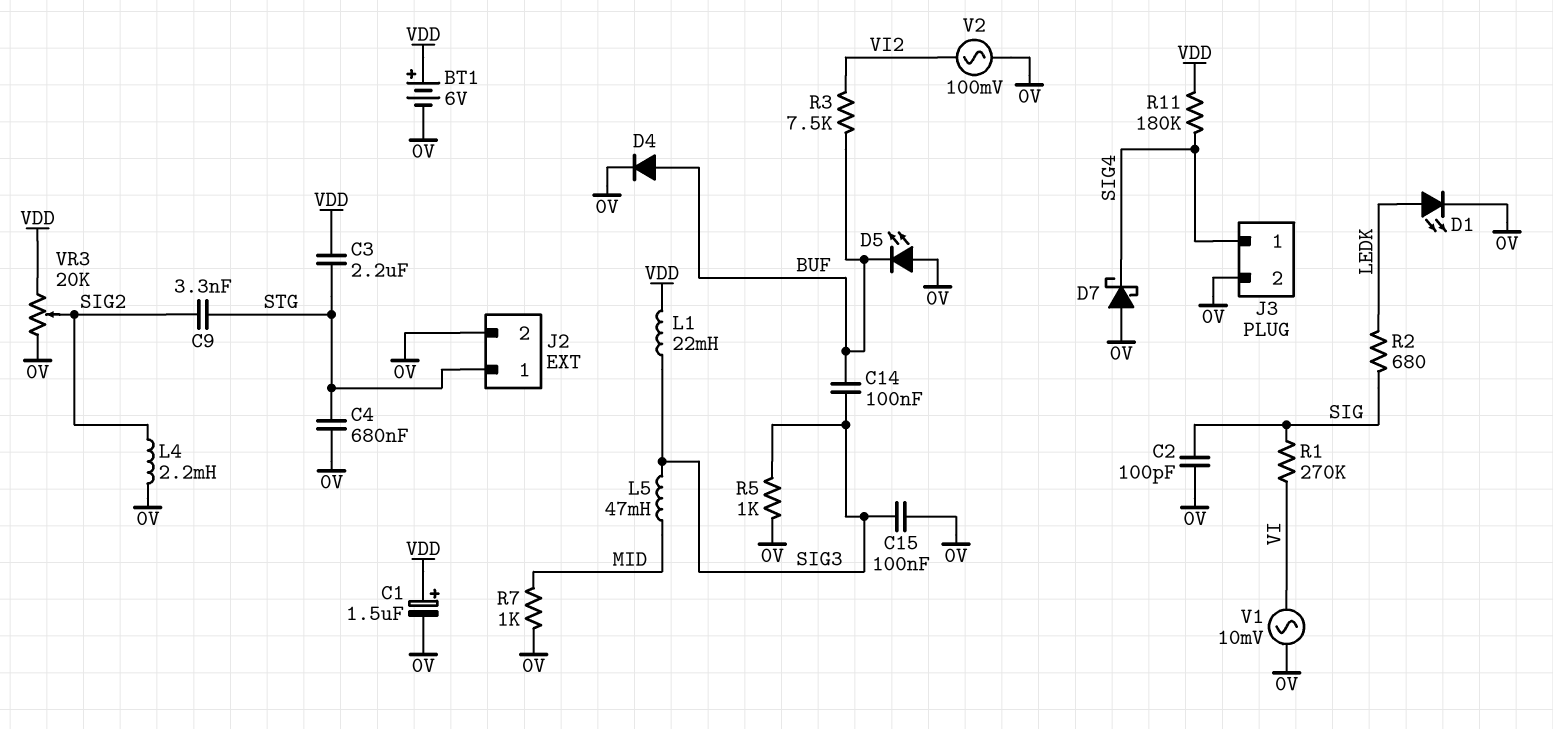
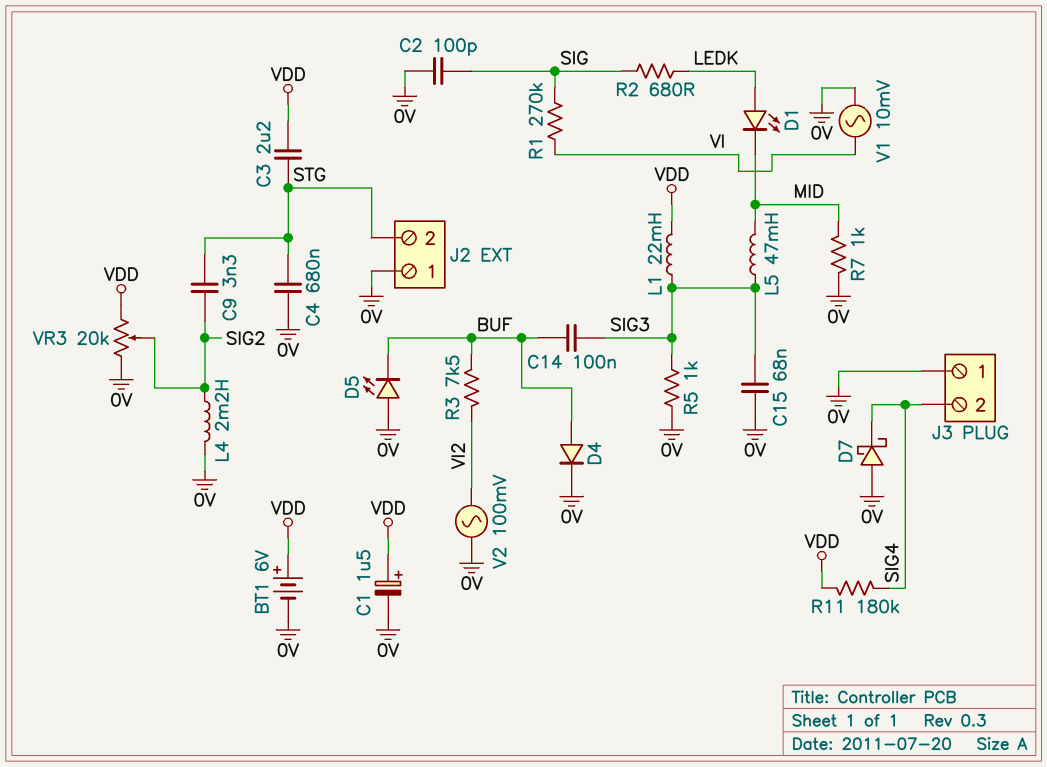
C15: 100nF (0V, SIG3) -> 68nF (0V, SIG3)
D1: LED (A LEDK, K 0V) -> LED (A LEDK, K MID)
J2 pin 1: STG -> 0V
J2 pin 2: 0V -> STG
J3 pin 1: SIG4 -> 0V
J3 pin 2: 0V -> SIG4

